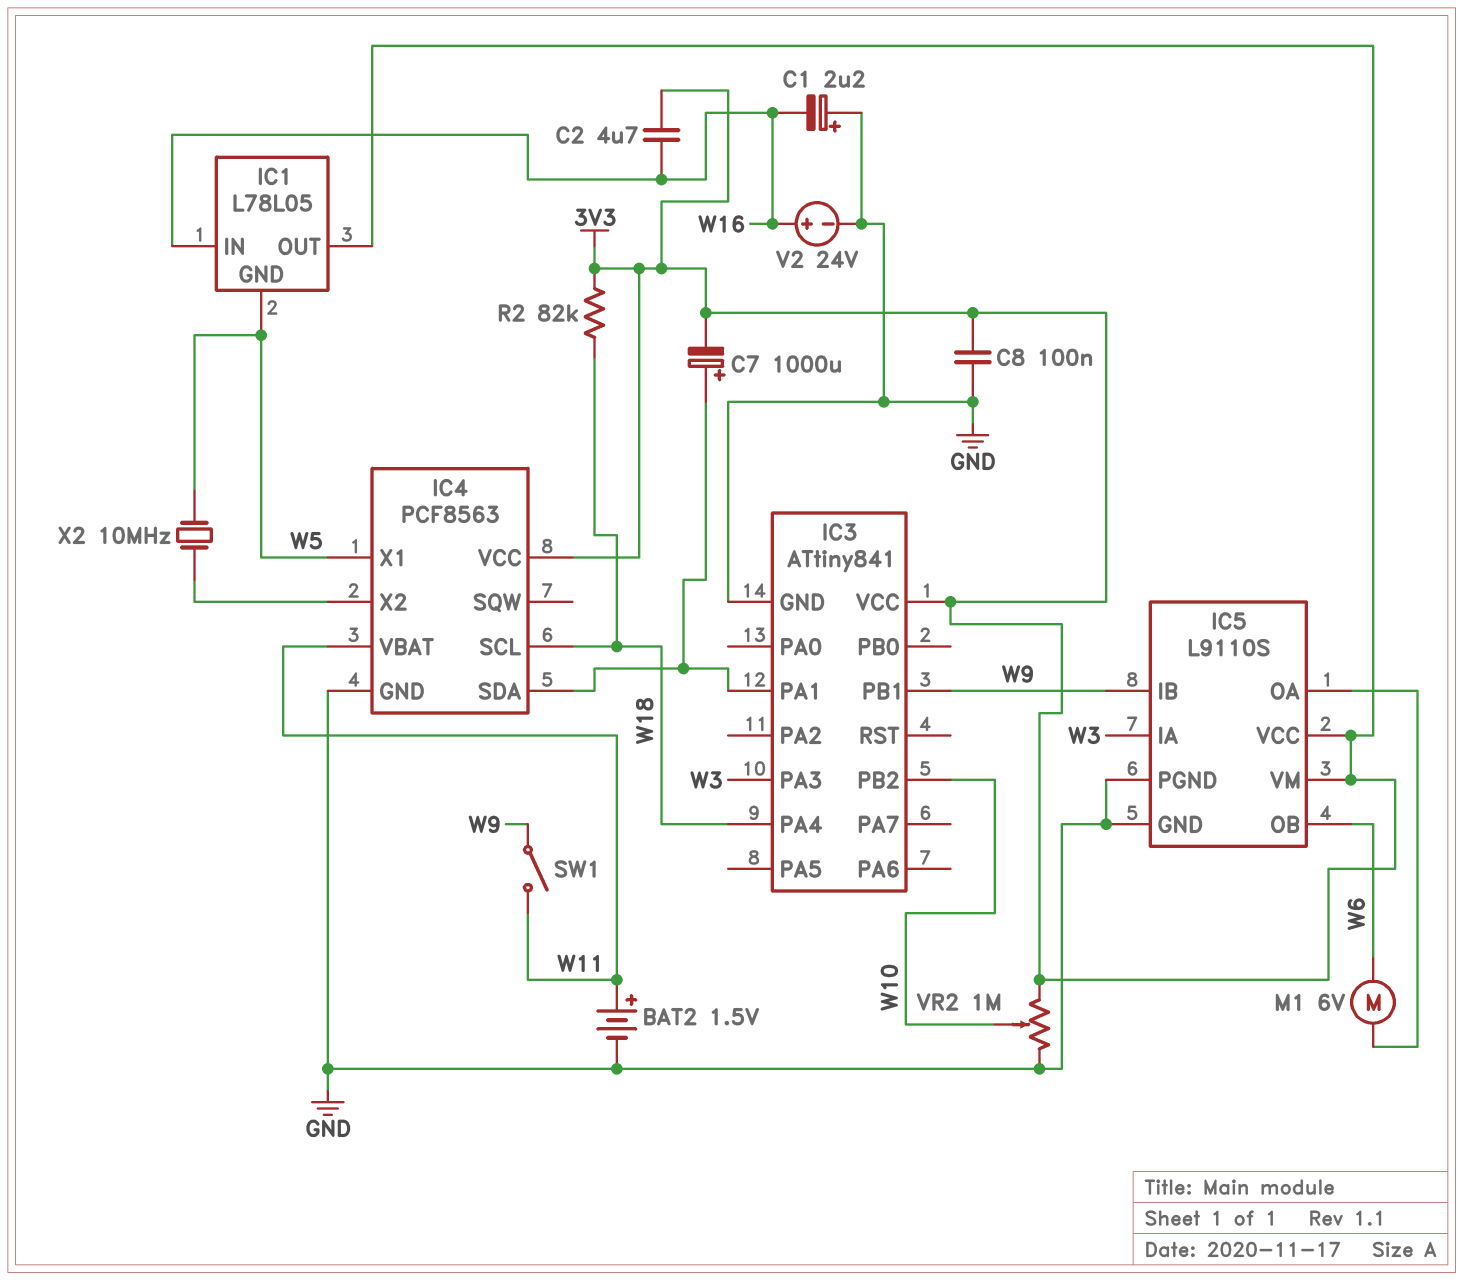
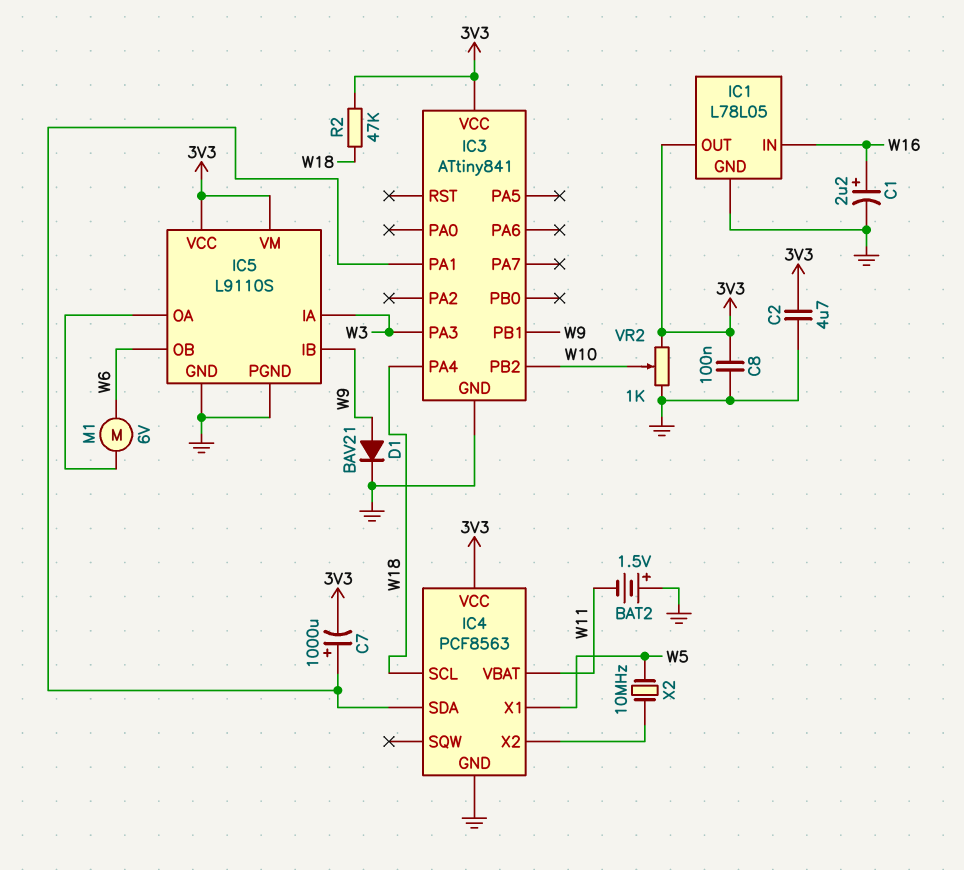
BAT2: 1.5V (plus W11, minus GND) -> 1.5V (plus GND, minus W11)
C1: 2.2uF (plus GND, minus W16) -> 2.2uF (plus W16, minus GND)
C2: 4.7uF (3V3, W16) -> 4.7uF (3V3, GND)
D1: none -> diode BAV21 (A W9, K GND)
IC1 pin GND: W5 -> GND
R2: 82k (3V3, W18) -> 47k (3V3, W18)
SW1: switch (W9, W11) -> none
V2: 24V (plus W16, minus GND) -> none
VR2: 1M (3V3, GND, wiper W10) -> 1k (3V3, GND, wiper W10)

